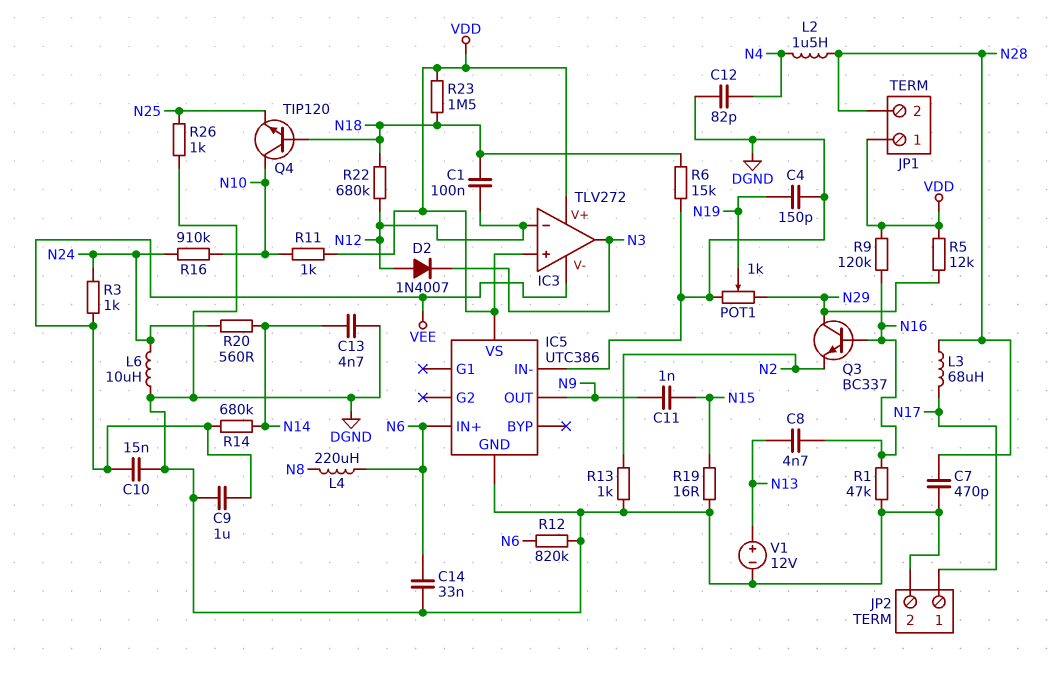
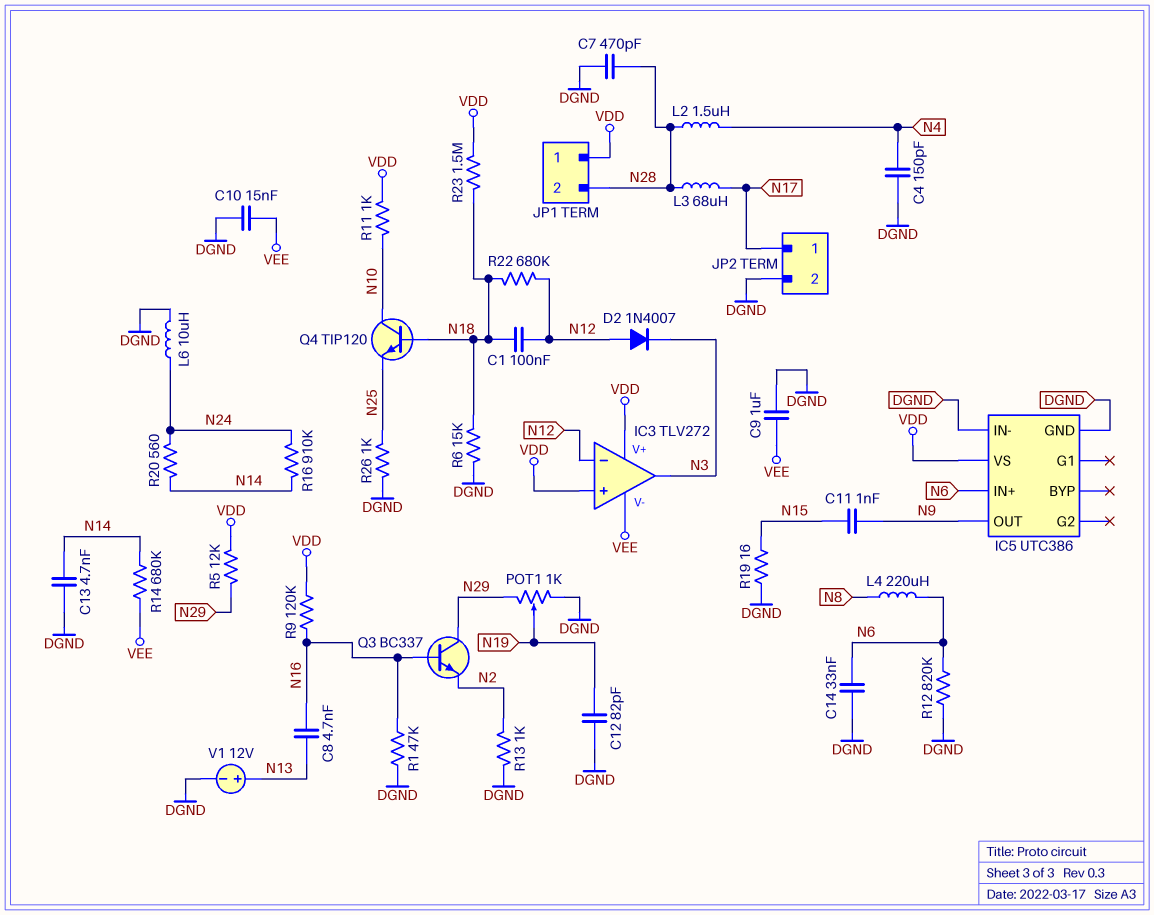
C4: 150pF (DGND, N19) -> 150pF (DGND, N4)
C12: 82pF (DGND, N4) -> 82pF (DGND, N19)
R3: 1k (N24, VEE) -> none
R16: 910k (N10, N24) -> 910k (N14, N24)

